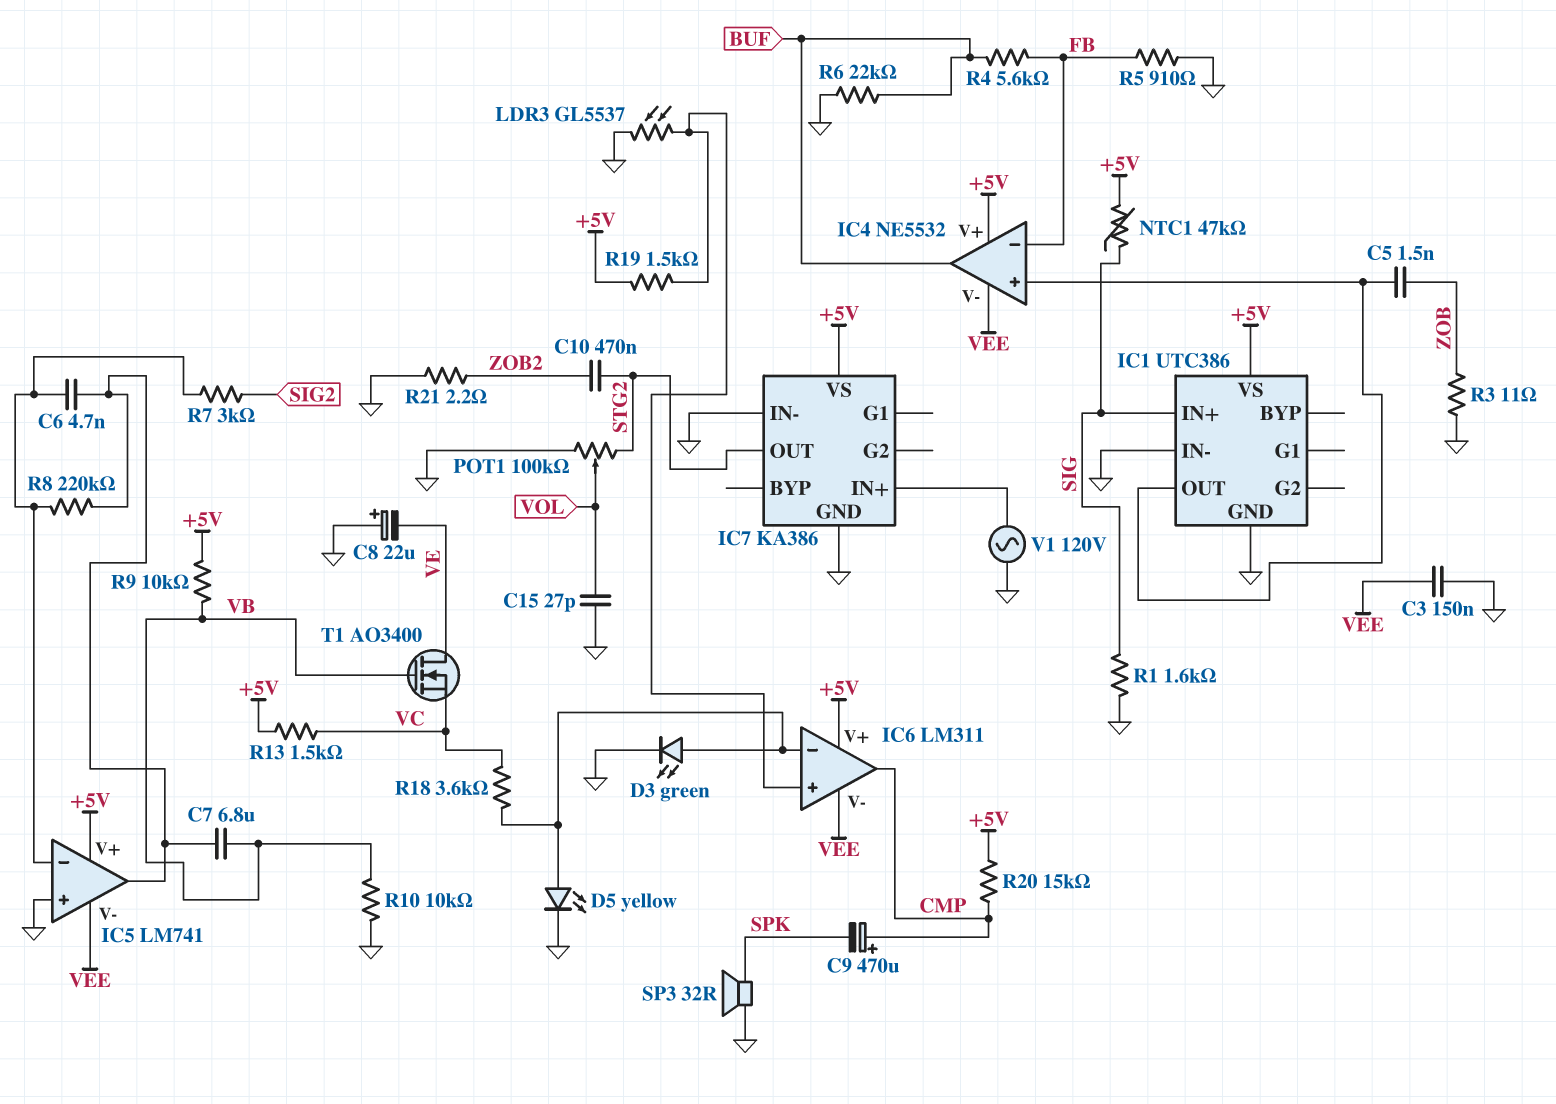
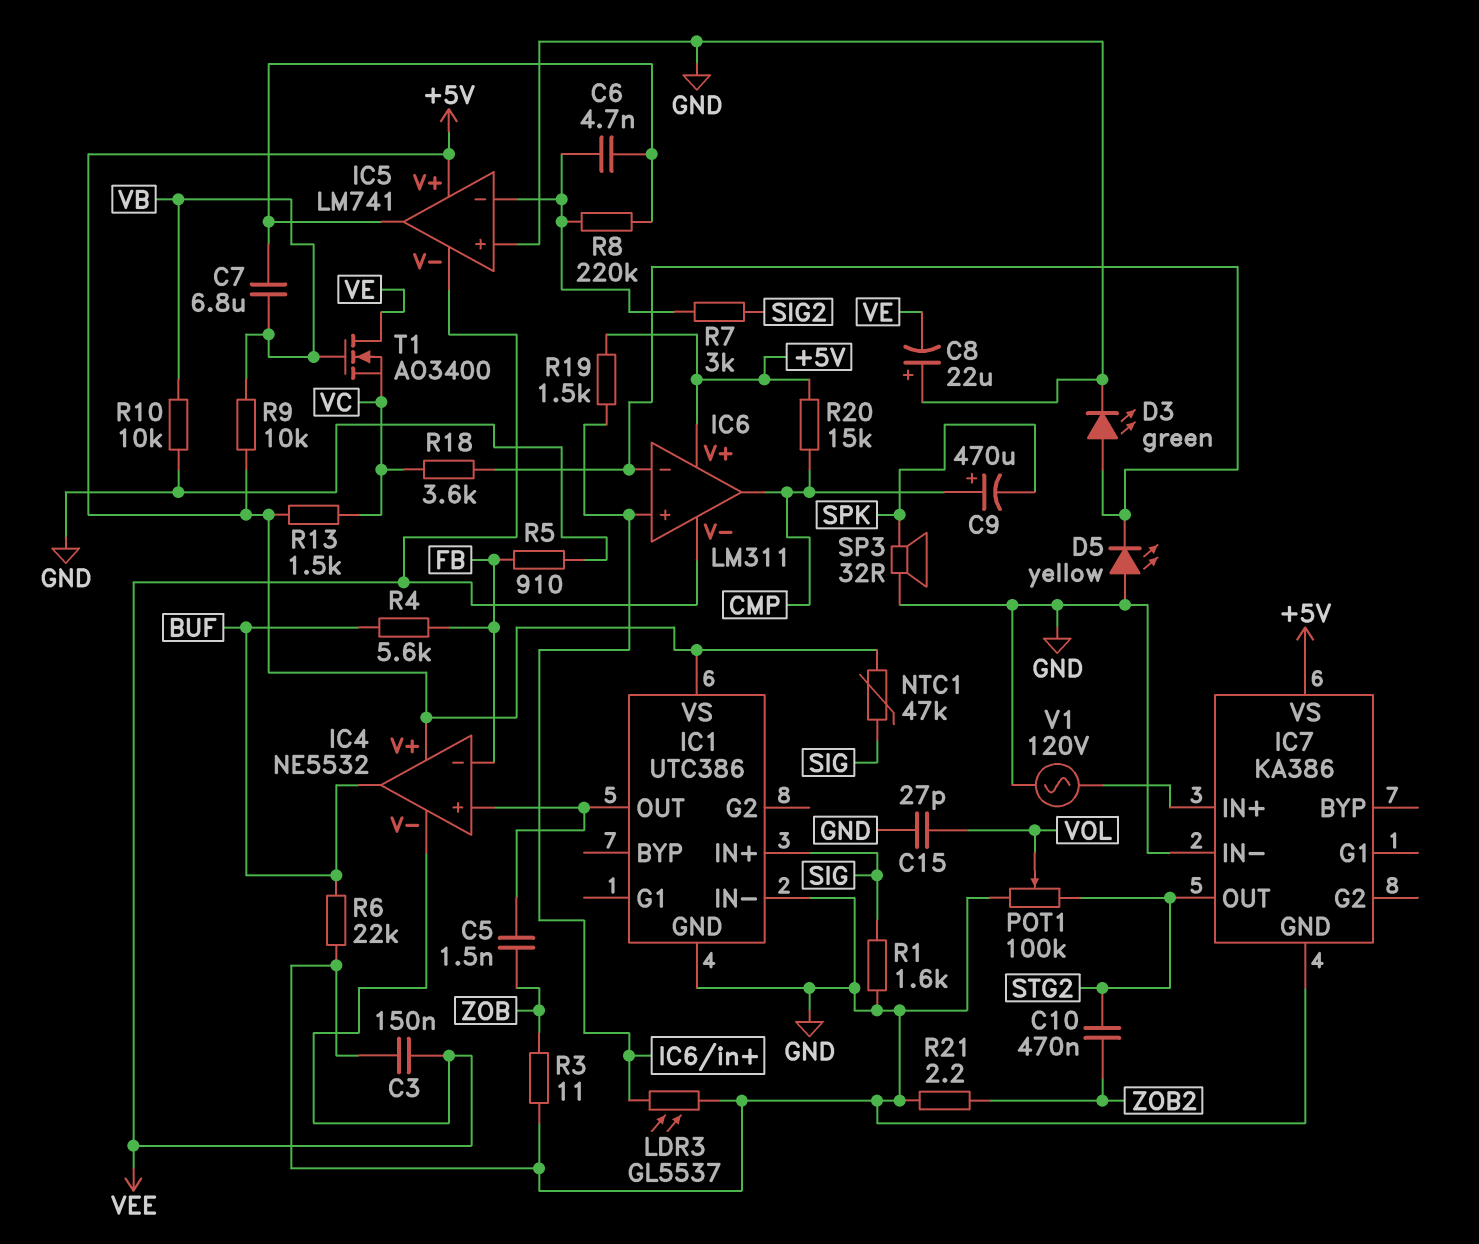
D5: LED yellow (A IC6/in-, K GND) -> LED yellow (A GND, K IC6/in-)

